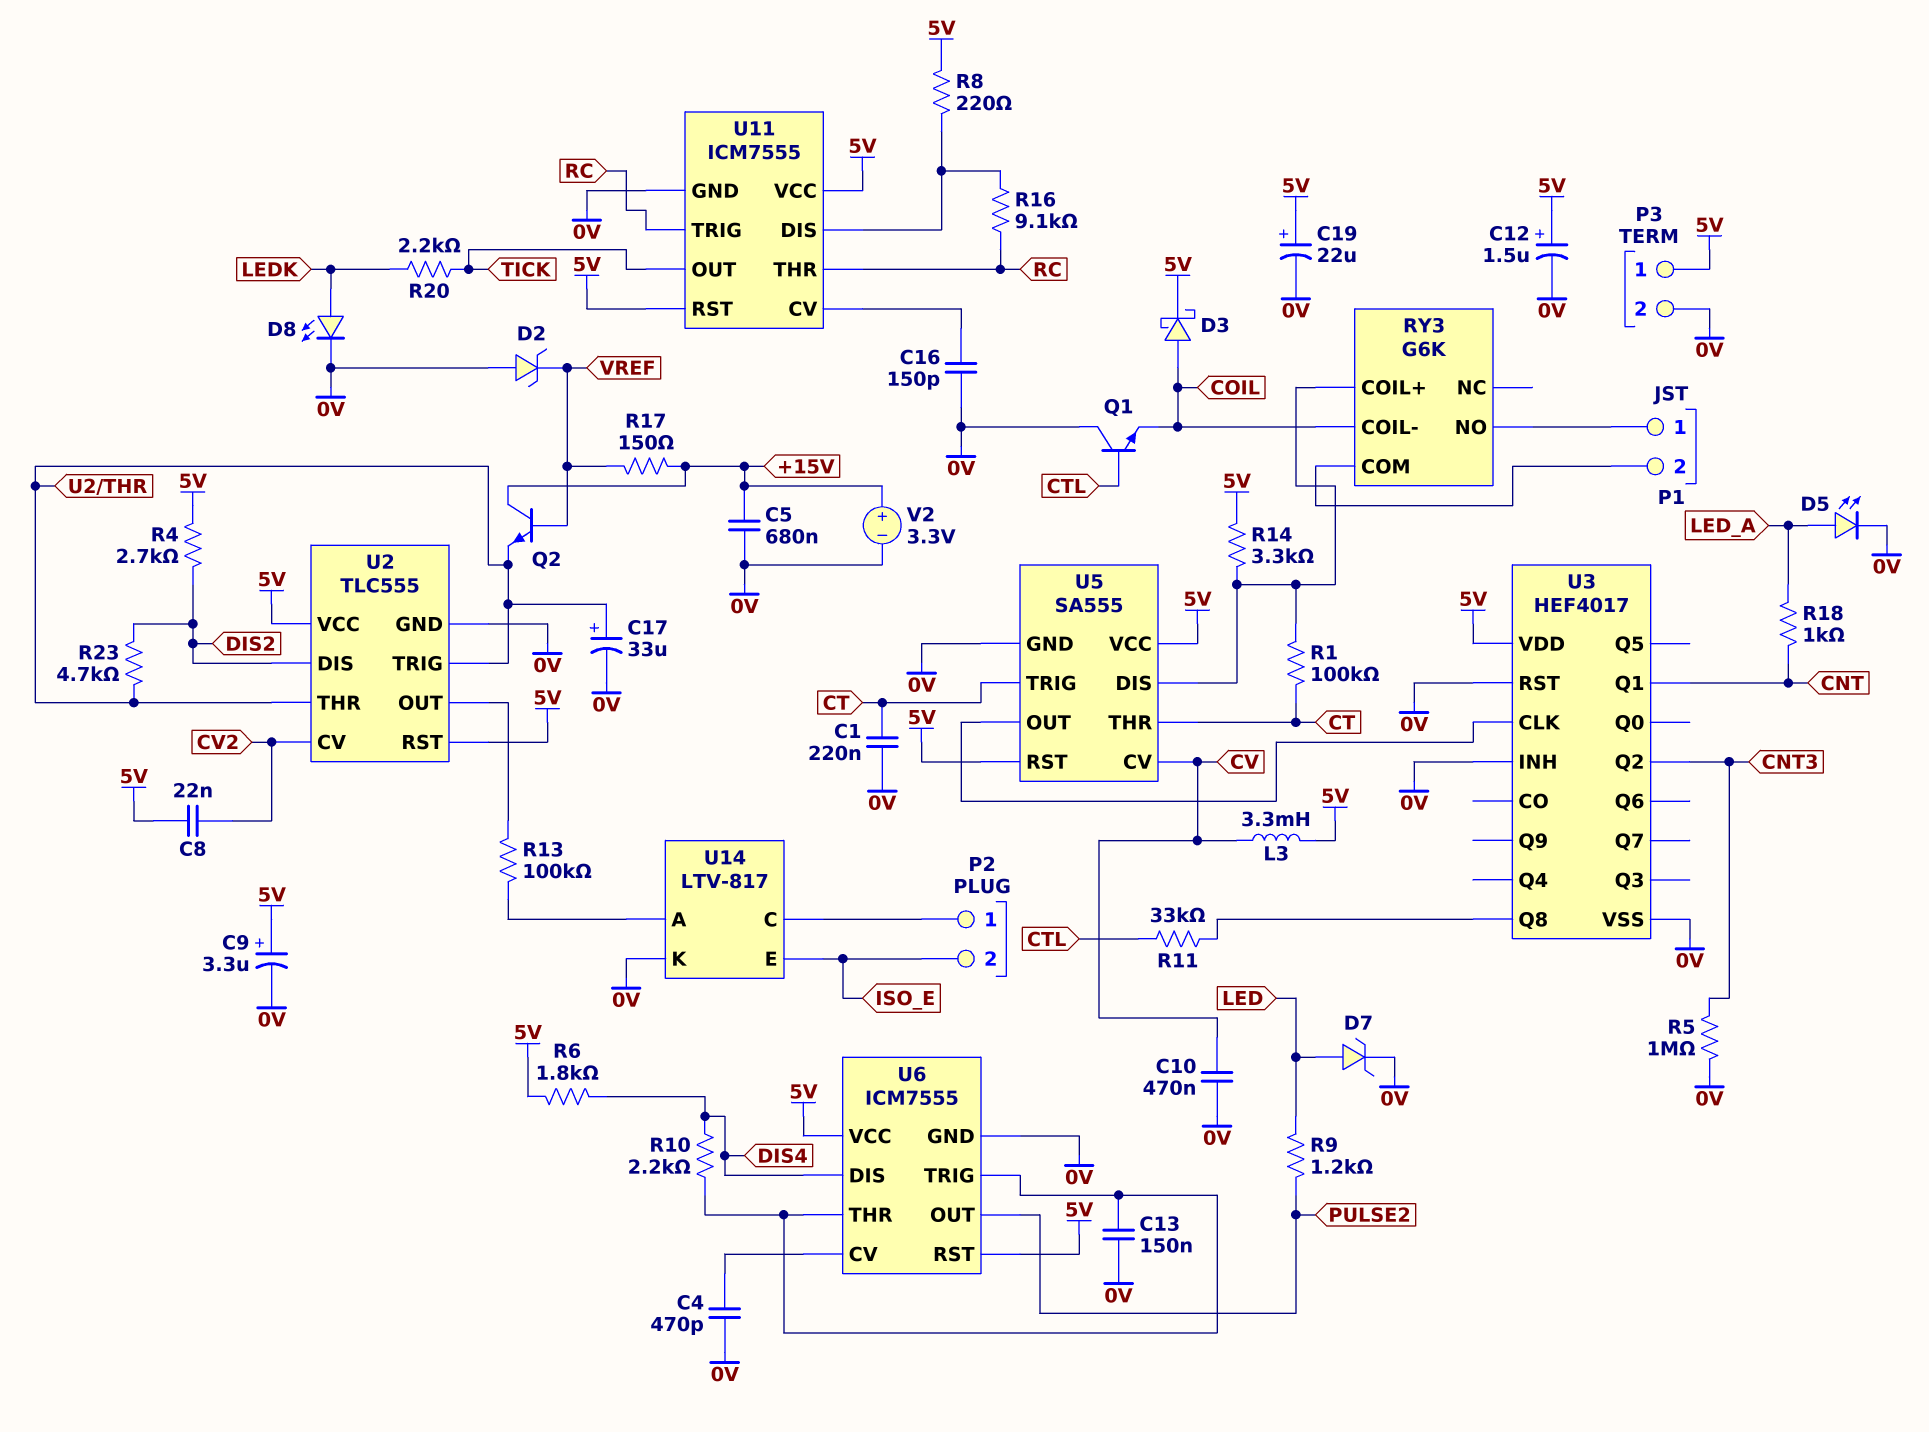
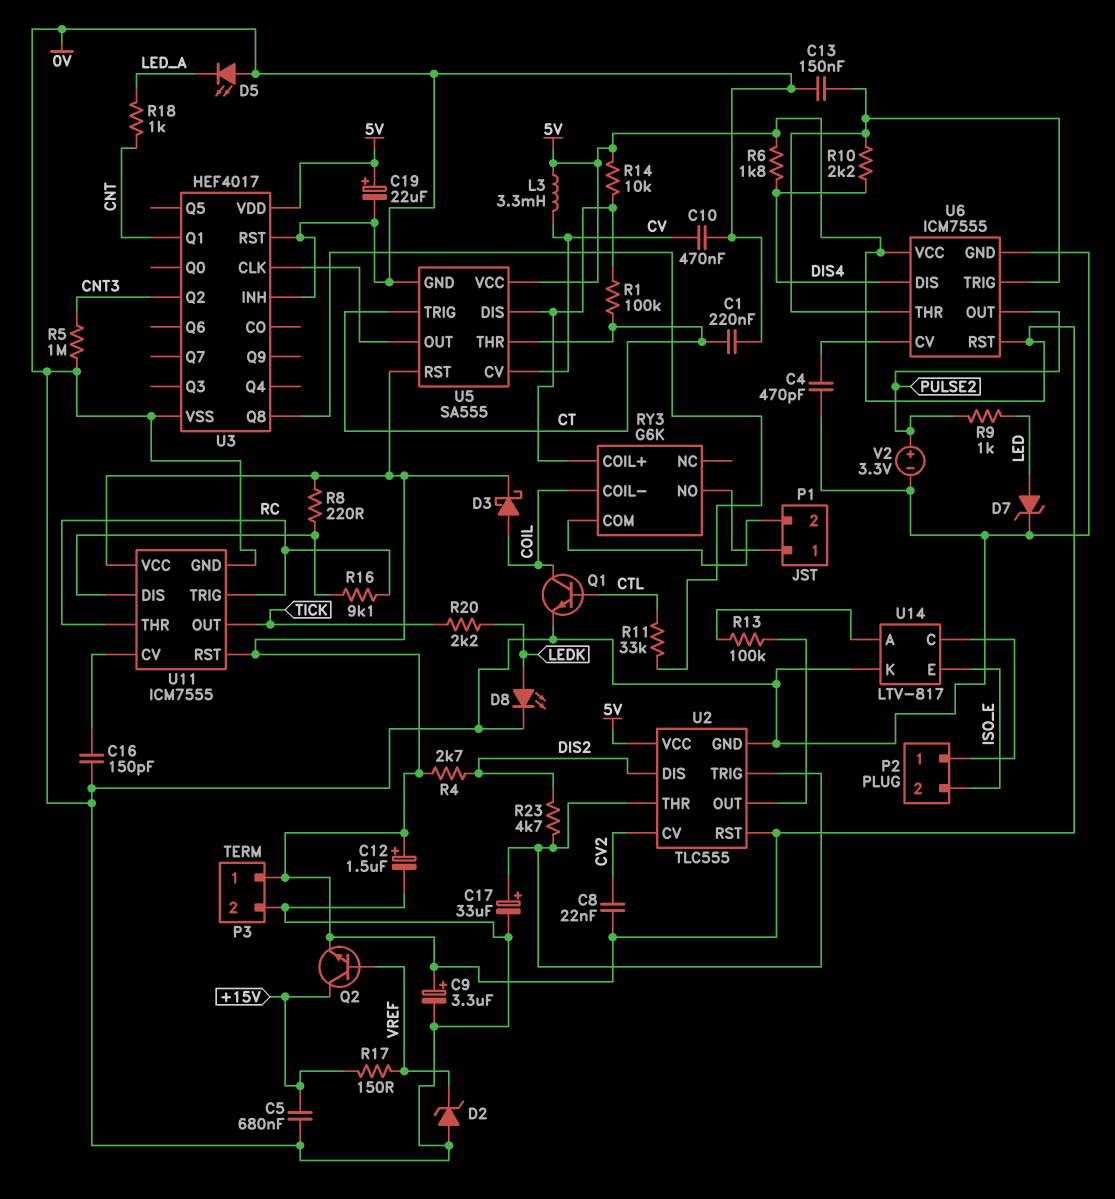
D5: LED (A LED_A, K 0V) -> LED (A 0V, K LED_A)
Q1: NPN (B CTL, C 0V, E COIL) -> NPN (B CTL, C COIL, E 0V)
Q2: NPN (B VREF, C +15V, E U2/THR) -> NPN (B VREF, C +15V, E 5V)
R9: 1.2k (LED, PULSE2) -> 1k (LED, PULSE2)
R14: 3.3k (5V, RY3/COIL+) -> 10k (5V, RY3/COIL+)
V2: 3.3V (plus +15V, minus 0V) -> 3.3V (plus PULSE2, minus 0V)

